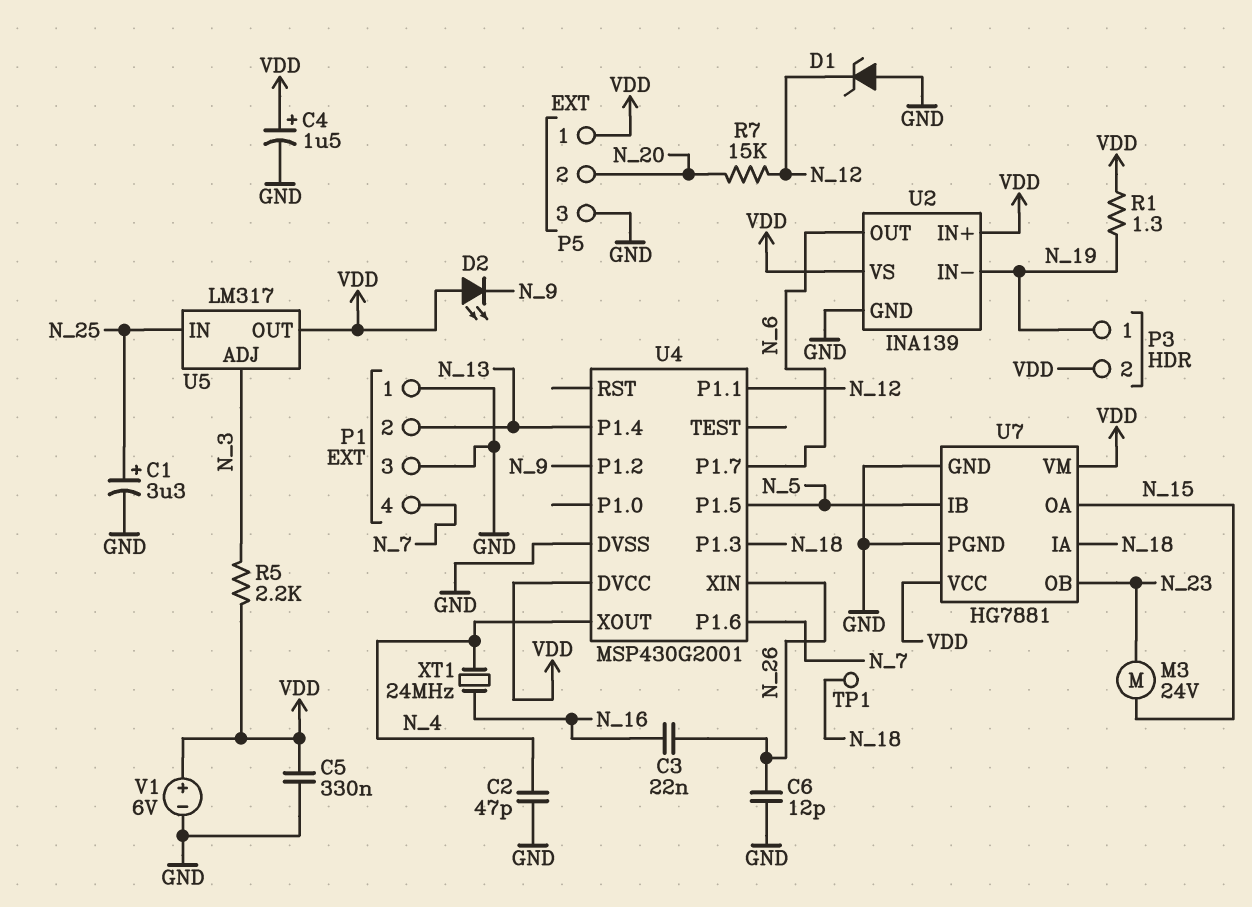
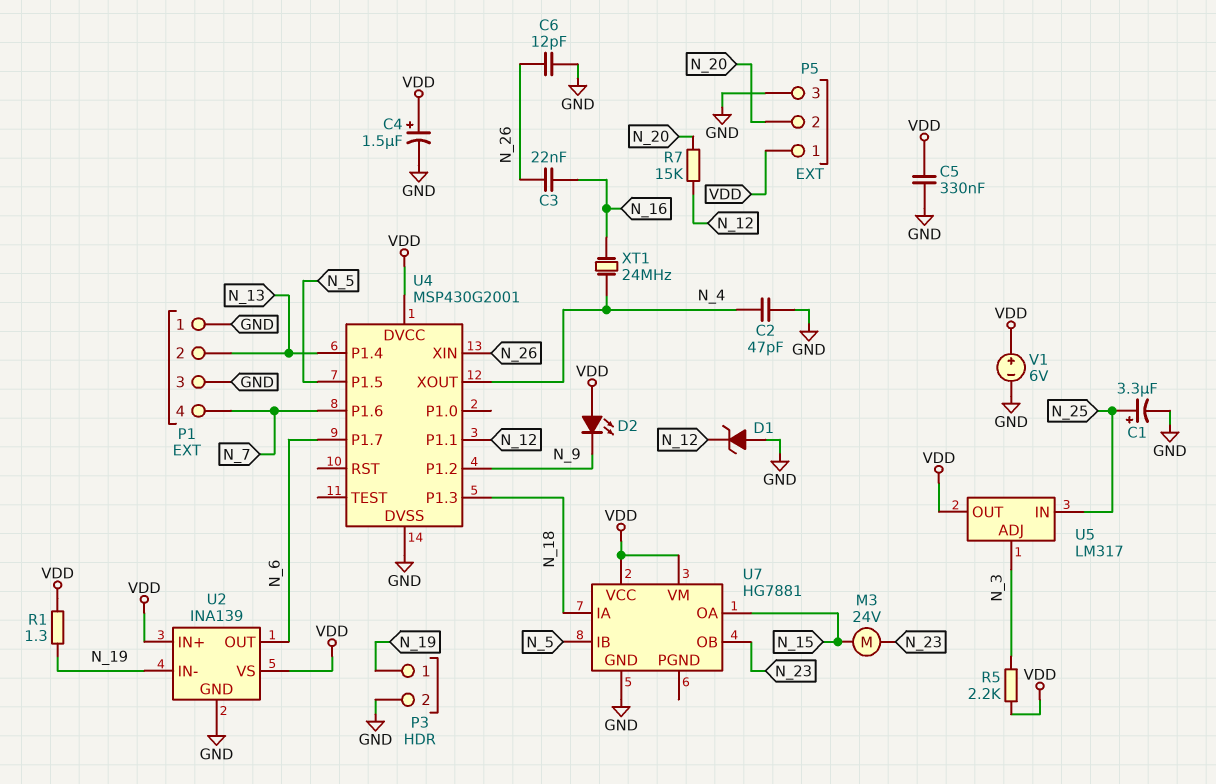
P3 pin 2: VDD -> GND
TP1: test point (N_18) -> none
U7 pin PGND: GND -> none

